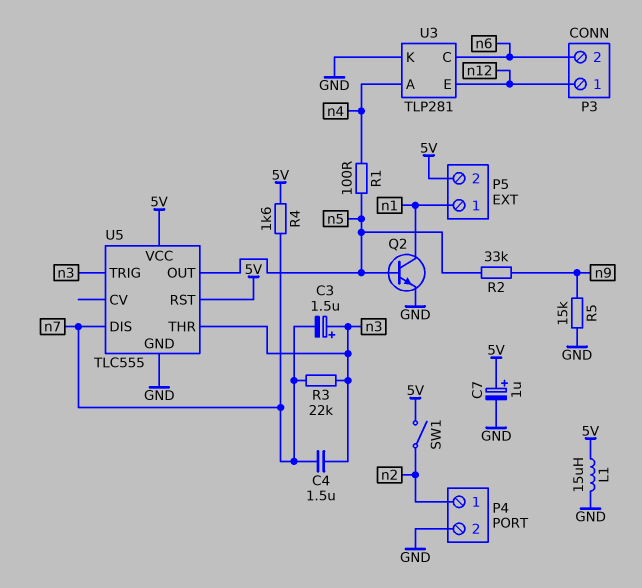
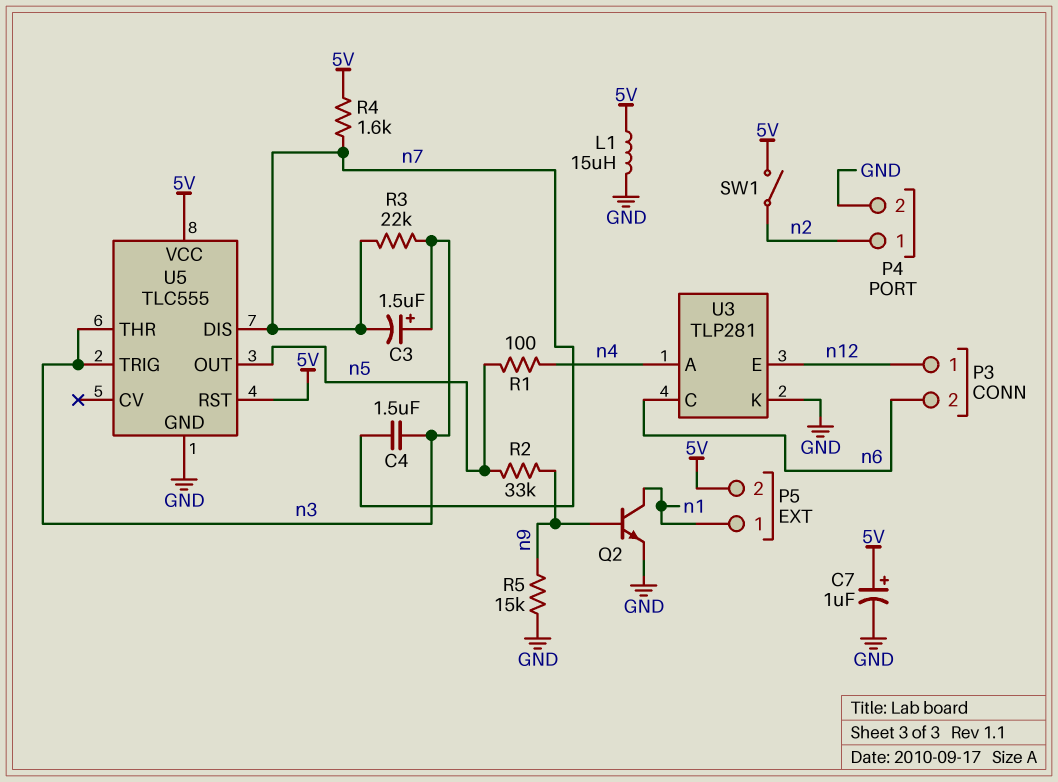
Q2: NPN (B n5, C n1, E GND) -> NPN (B n9, C n1, E GND)

